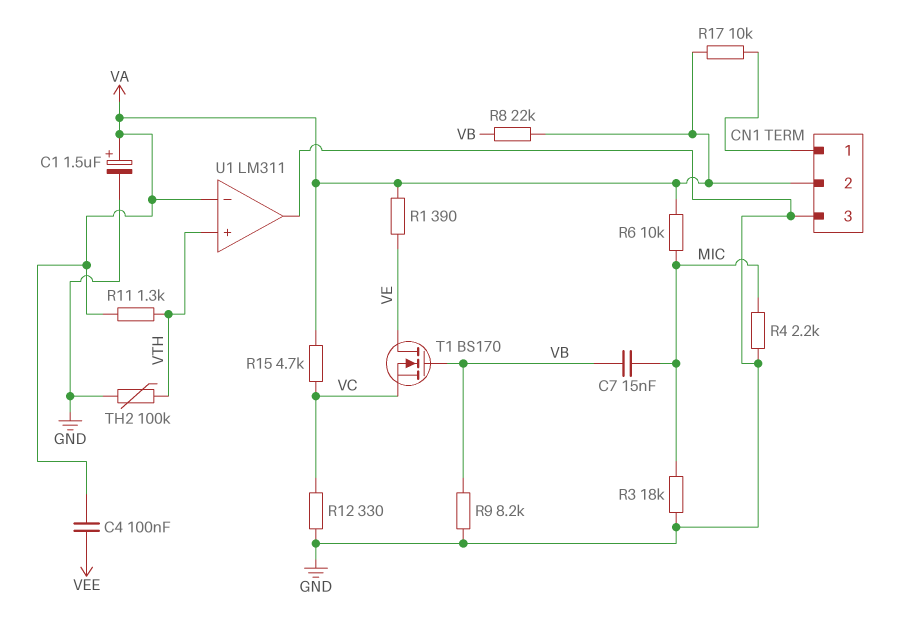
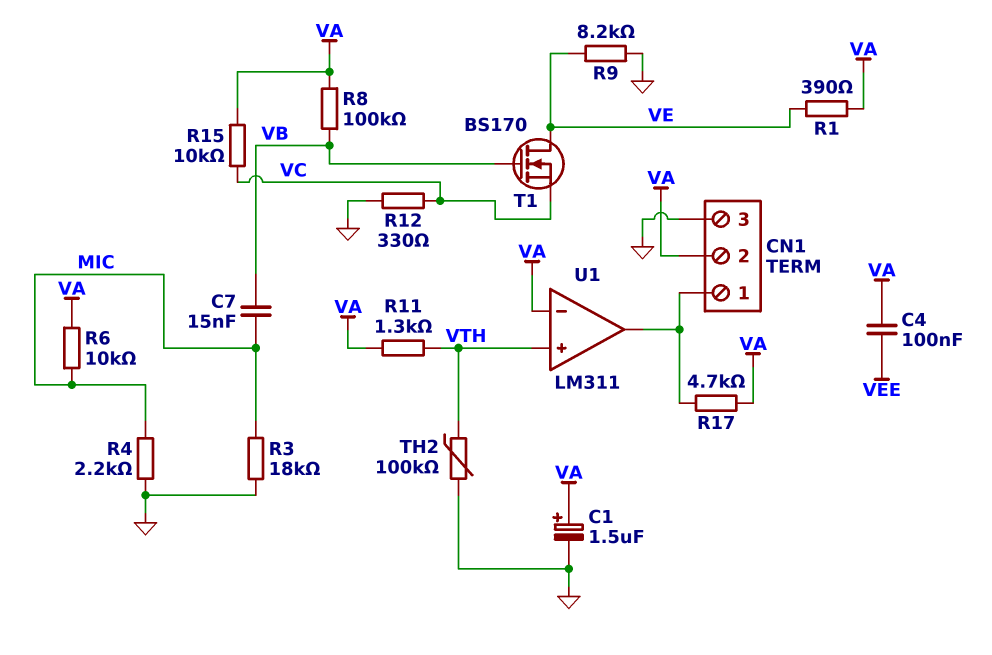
R8: 22k (VA, VB) -> 100k (VA, VB)
R9: 8.2k (GND, VB) -> 8.2k (GND, VE)
R15: 4.7k (VA, VC) -> 10k (VA, VC)
R17: 10k (CN1/1, VA) -> 4.7k (CN1/1, VA)
U1 pin out: GND -> CN1/1

